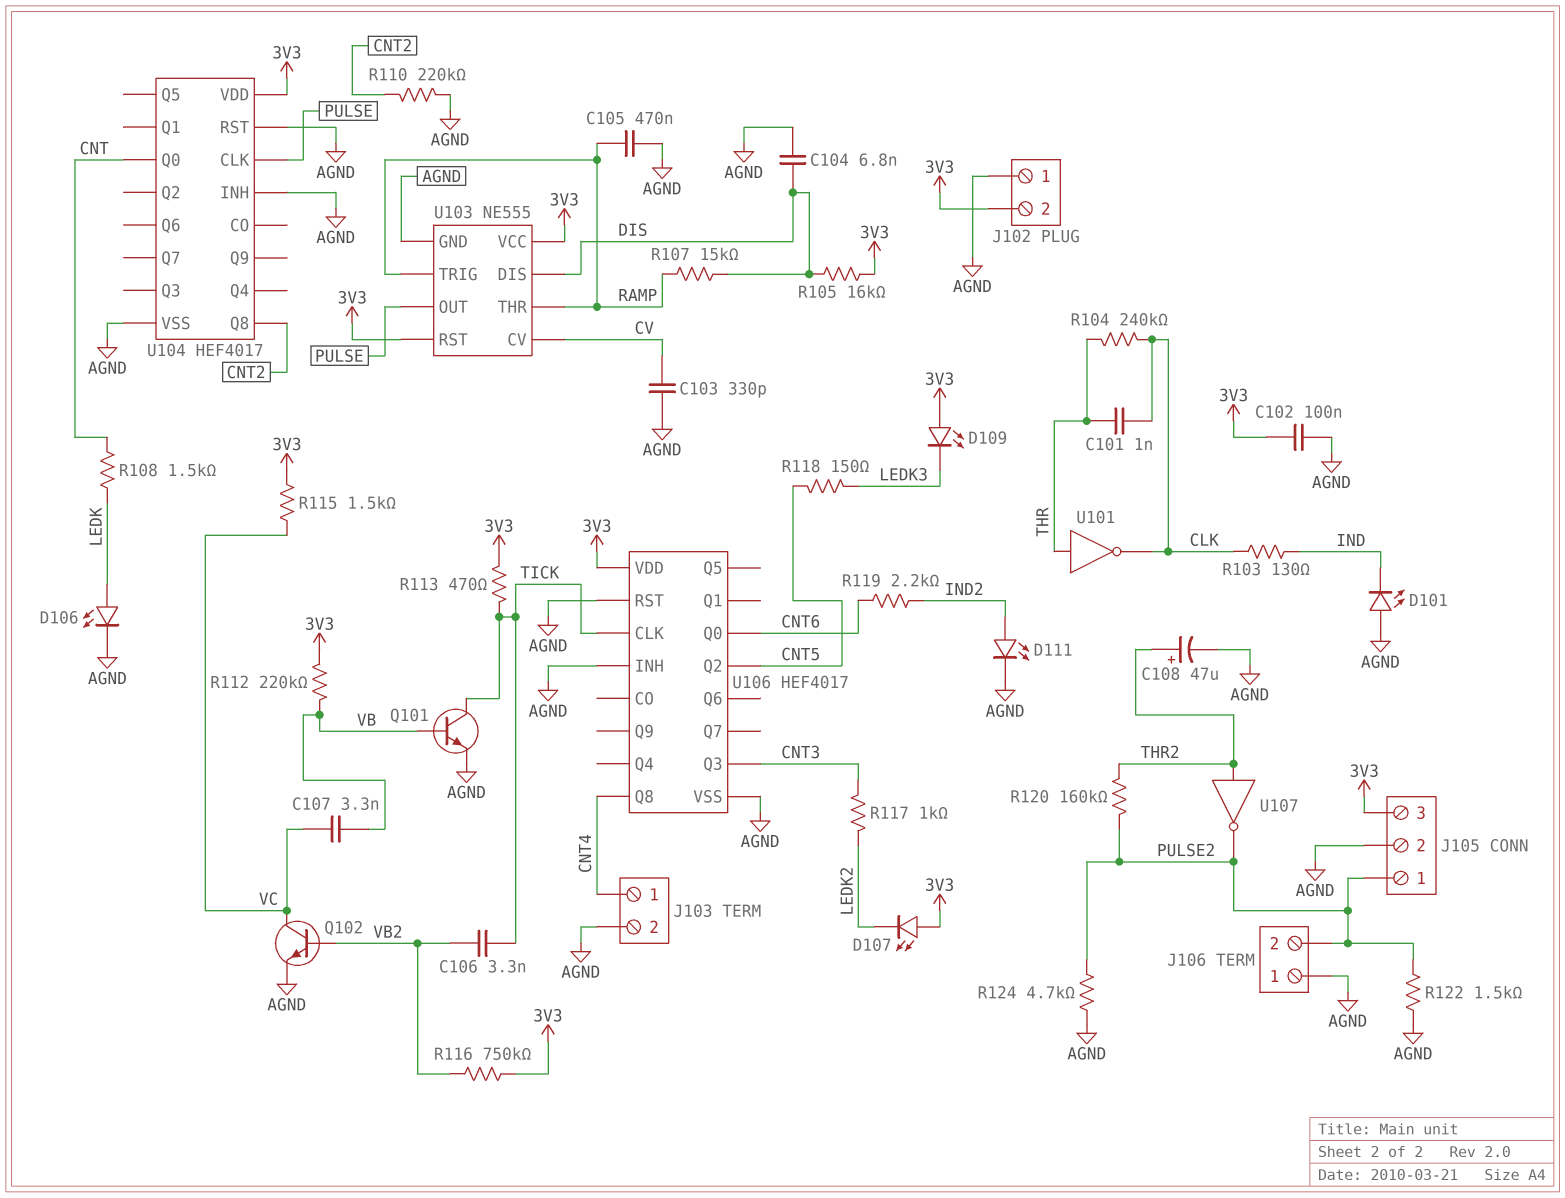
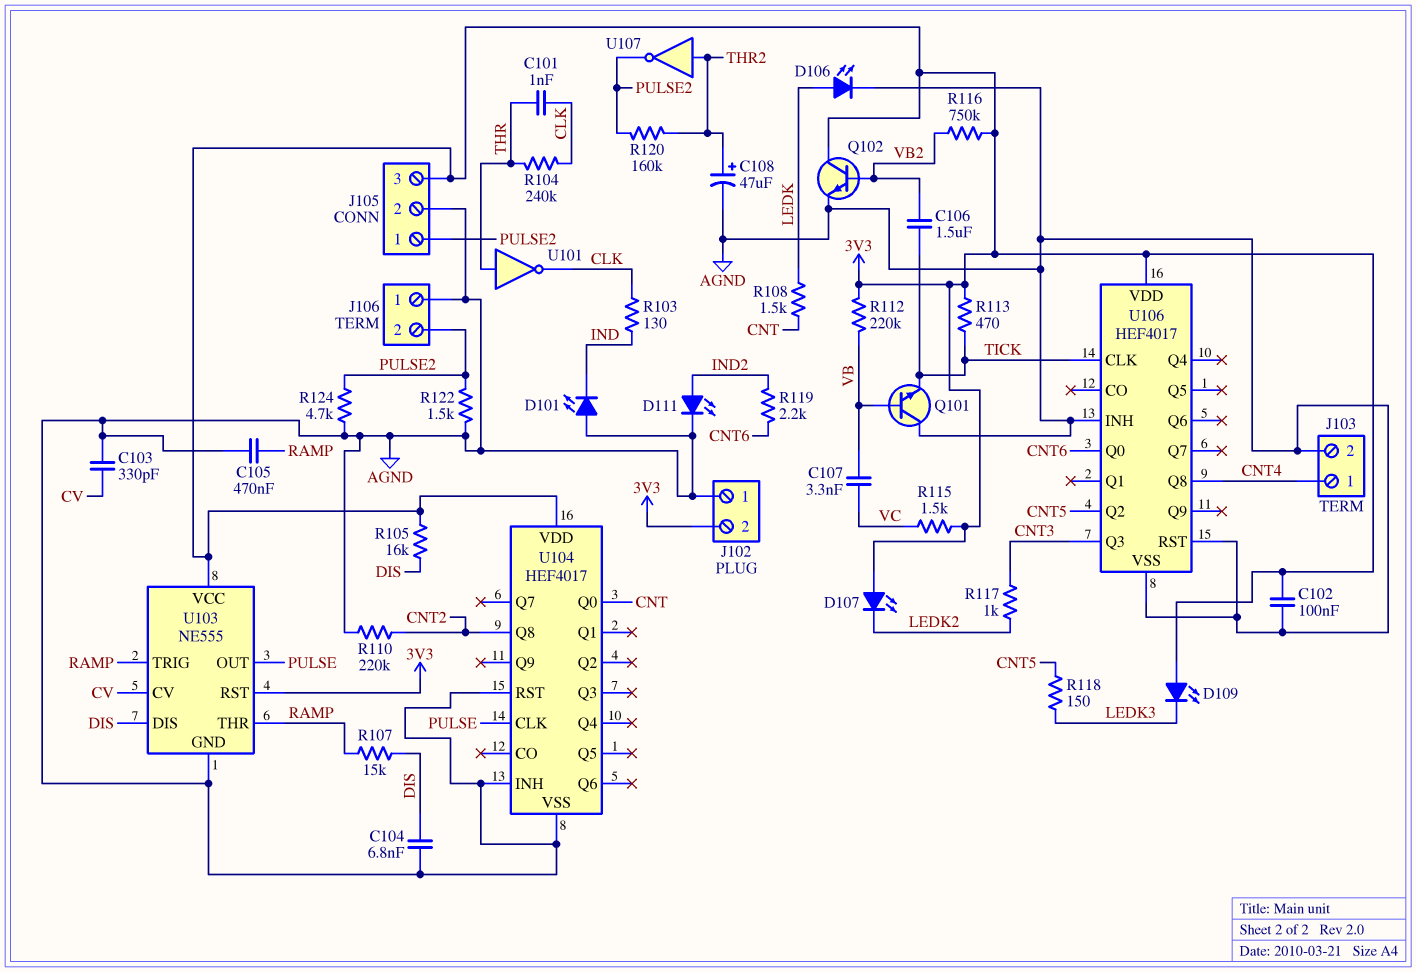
C106: 3.3nF (TICK, VB2) -> 1.5uF (TICK, VB2)
Q101: NPN (B VB, C TICK, E AGND) -> NPN (B VB, C AGND, E TICK)
Q102: NPN (B VB2, C VC, E AGND) -> NPN (B VB2, C 3V3, E AGND)

